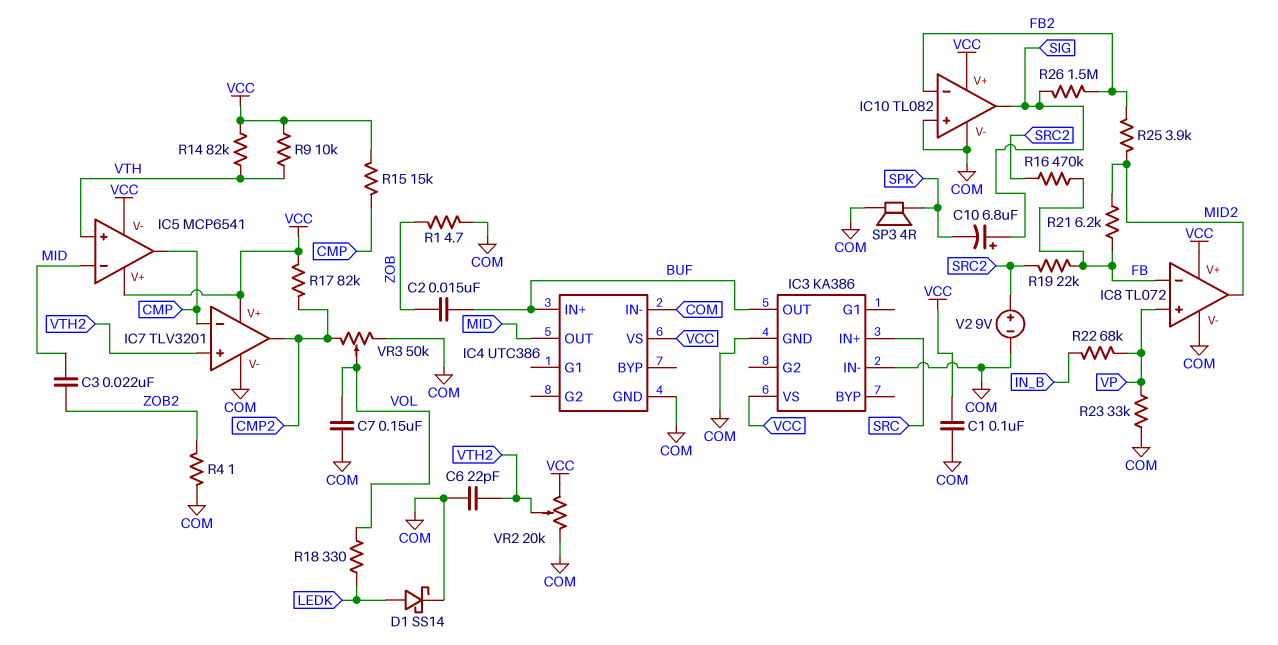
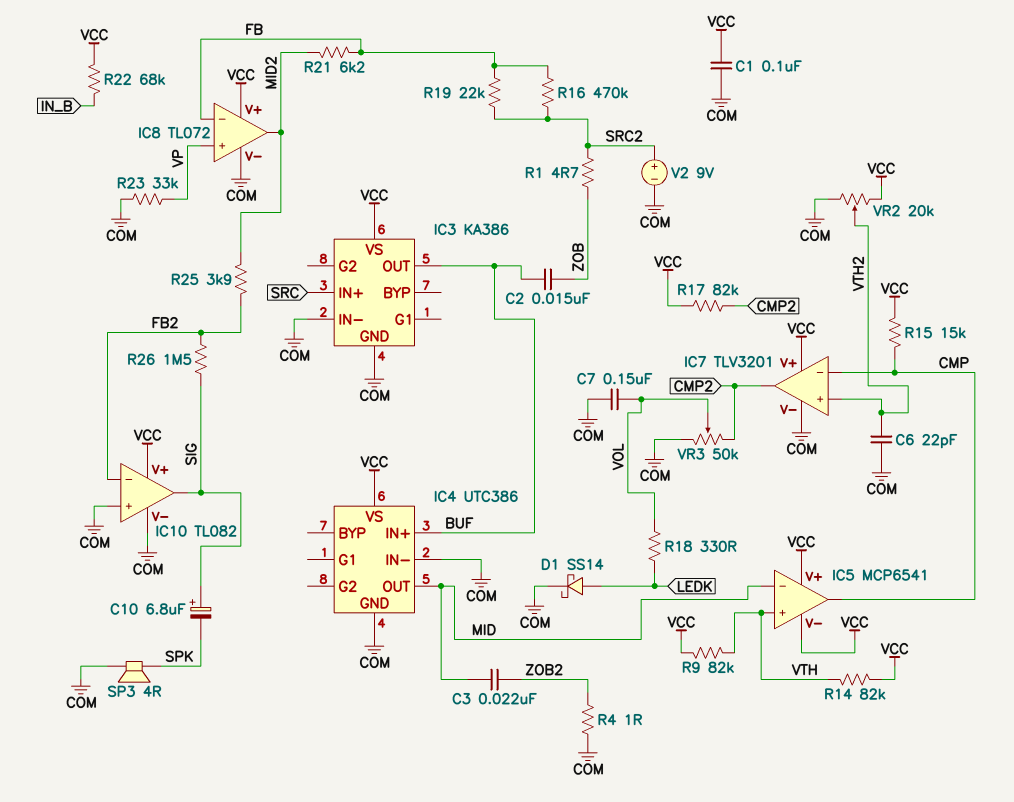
R1: 4.7 (COM, ZOB) -> 4.7 (SRC2, ZOB)
R9: 10k (VCC, VTH) -> 82k (VCC, VTH)
R22: 68k (IN_B, VP) -> 68k (IN_B, VCC)

